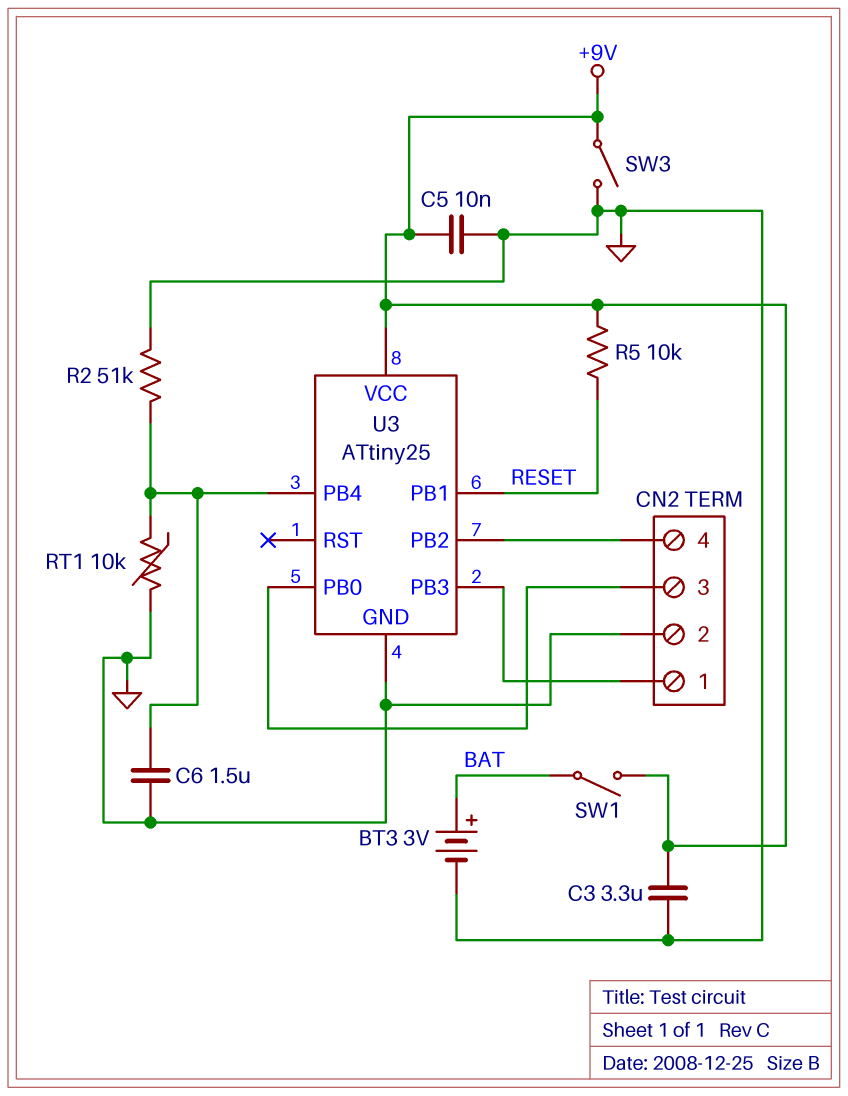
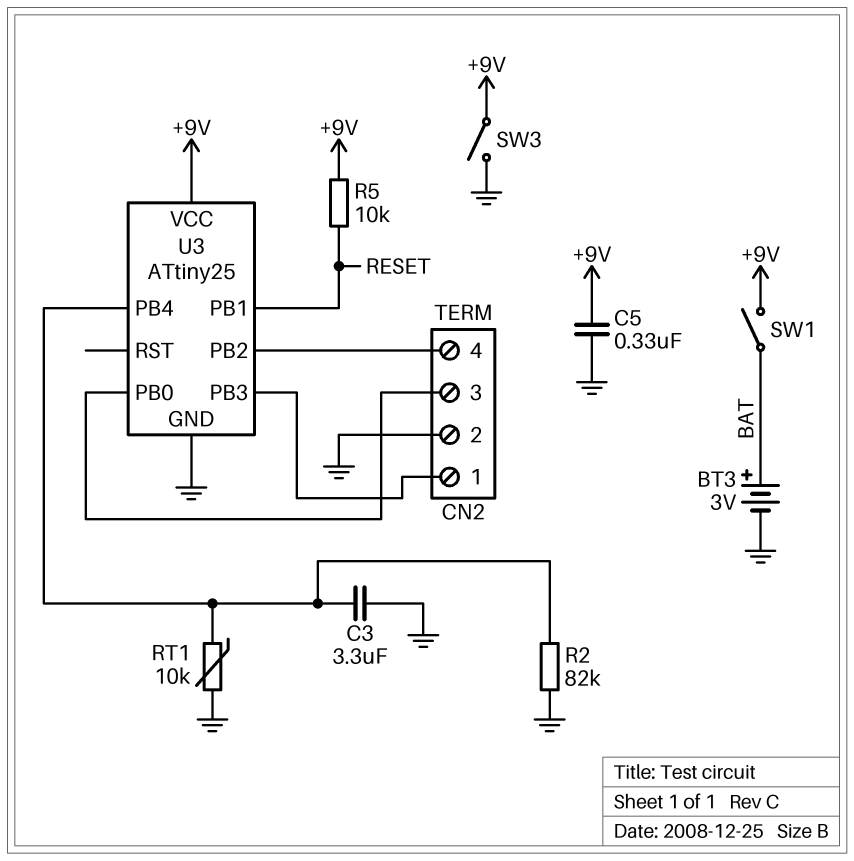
C3: 3.3uF (+9V, GND) -> 3.3uF (GND, U3/PB4)
C5: 10nF (+9V, GND) -> 330nF (+9V, GND)
C6: 1.5uF (GND, U3/PB4) -> none
R2: 51k (GND, U3/PB4) -> 82k (GND, U3/PB4)

